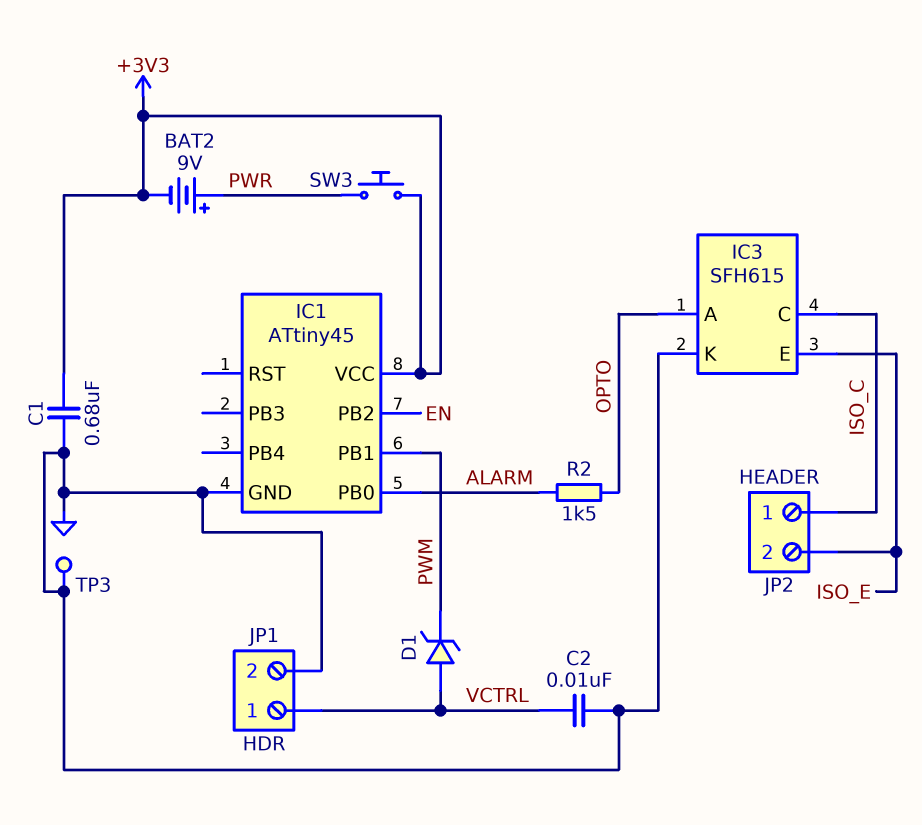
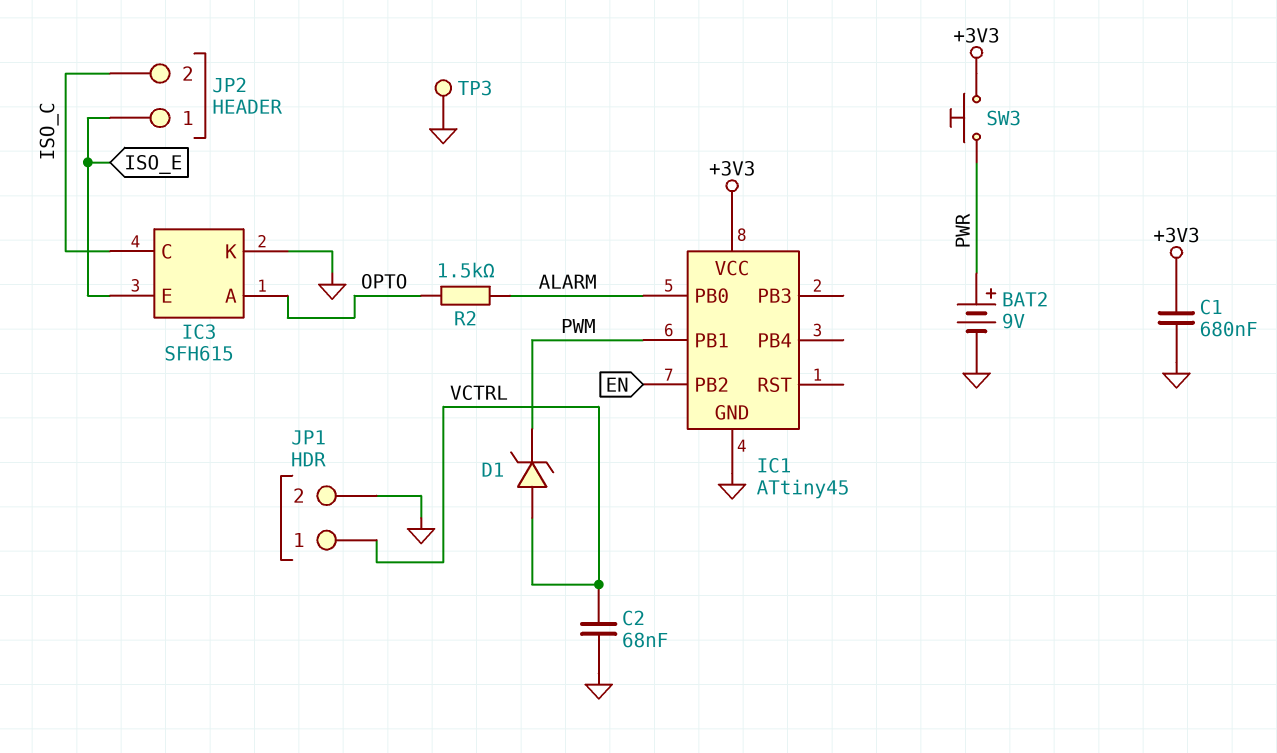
BAT2: 9V (plus PWR, minus +3V3) -> 9V (plus PWR, minus GND)
C2: 10nF (GND, VCTRL) -> 68nF (GND, VCTRL)
JP2 pin 1: ISO_C -> ISO_E
JP2 pin 2: ISO_E -> ISO_C

